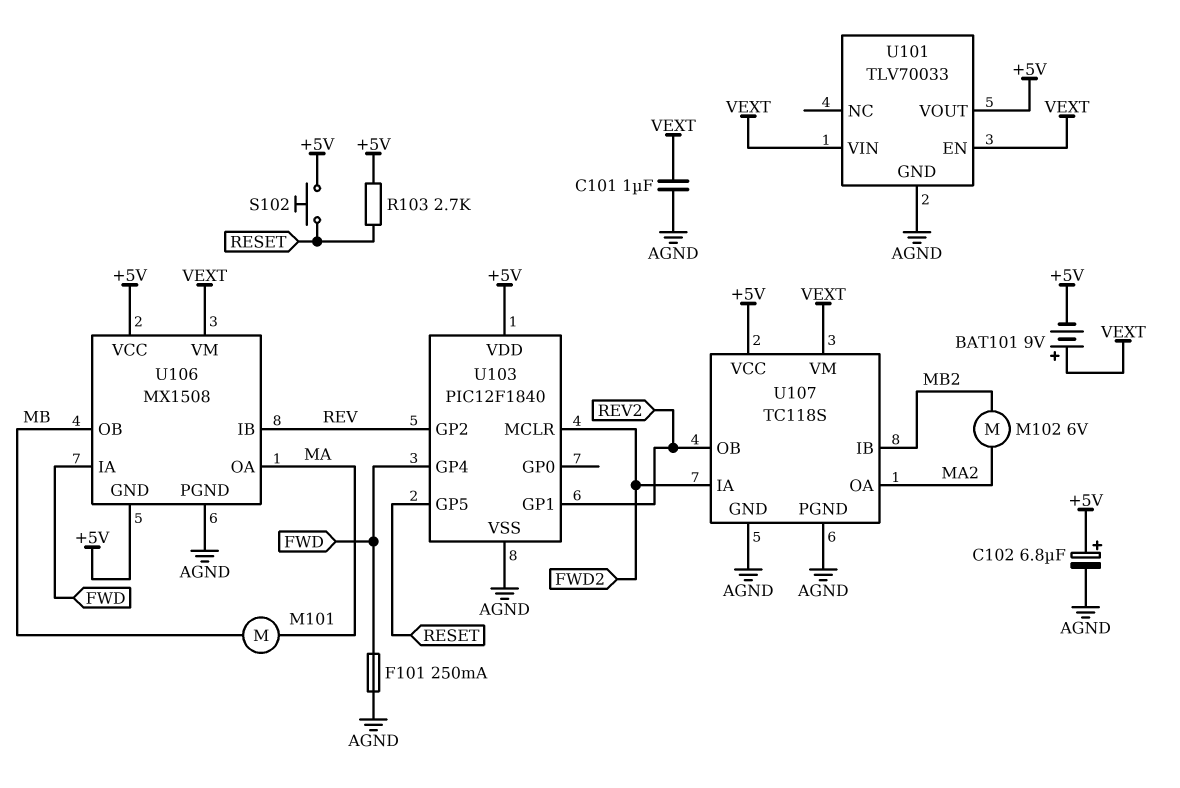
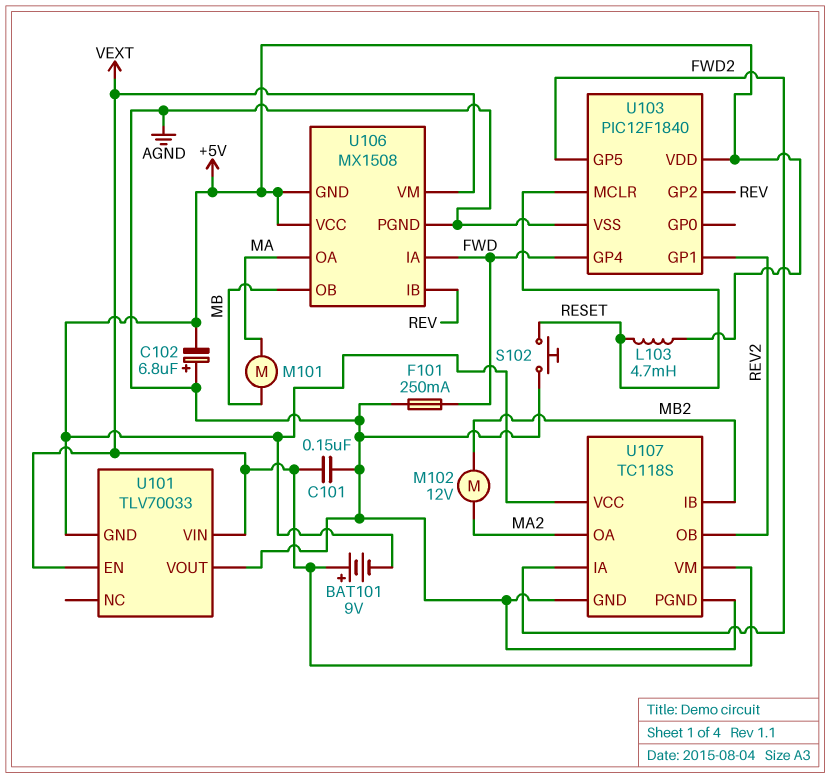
C101: 1uF (AGND, VEXT) -> 150nF (AGND, VEXT)
C102: 6.8uF (plus +5V, minus AGND) -> 6.8uF (plus AGND, minus +5V)
L103: none -> 4.7mH (+5V, RESET)
M102: motor 6V (MA2, MB2) -> motor 12V (MA2, MB2)
R103: 2.7k (+5V, RESET) -> none
S102: button (+5V, RESET) -> button (AGND, RESET)
U101 pin GND: AGND -> +5V
U101 pin VOUT: +5V -> AGND
U103 pin GP5: RESET -> FWD2
U103 pin MCLR: FWD2 -> RESET

